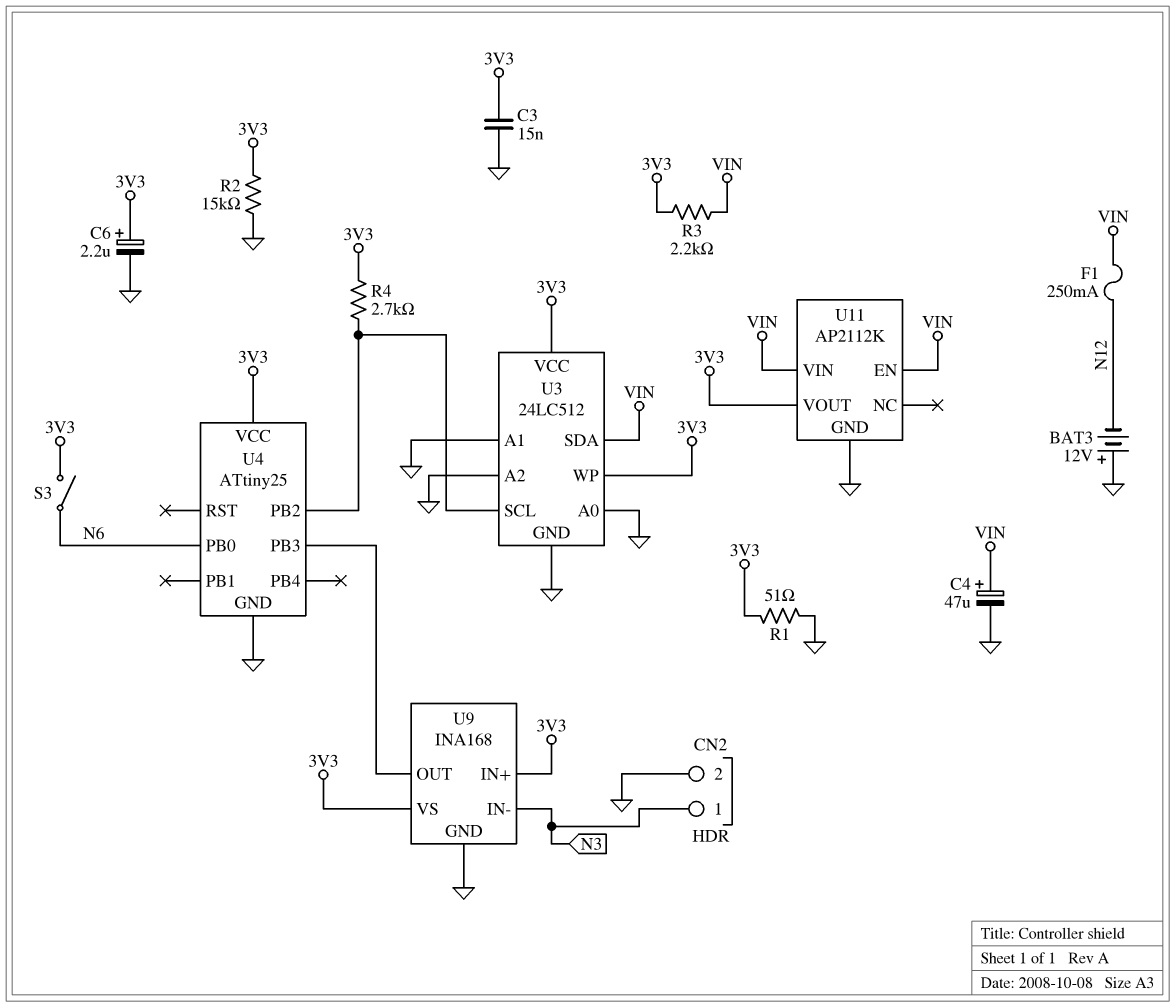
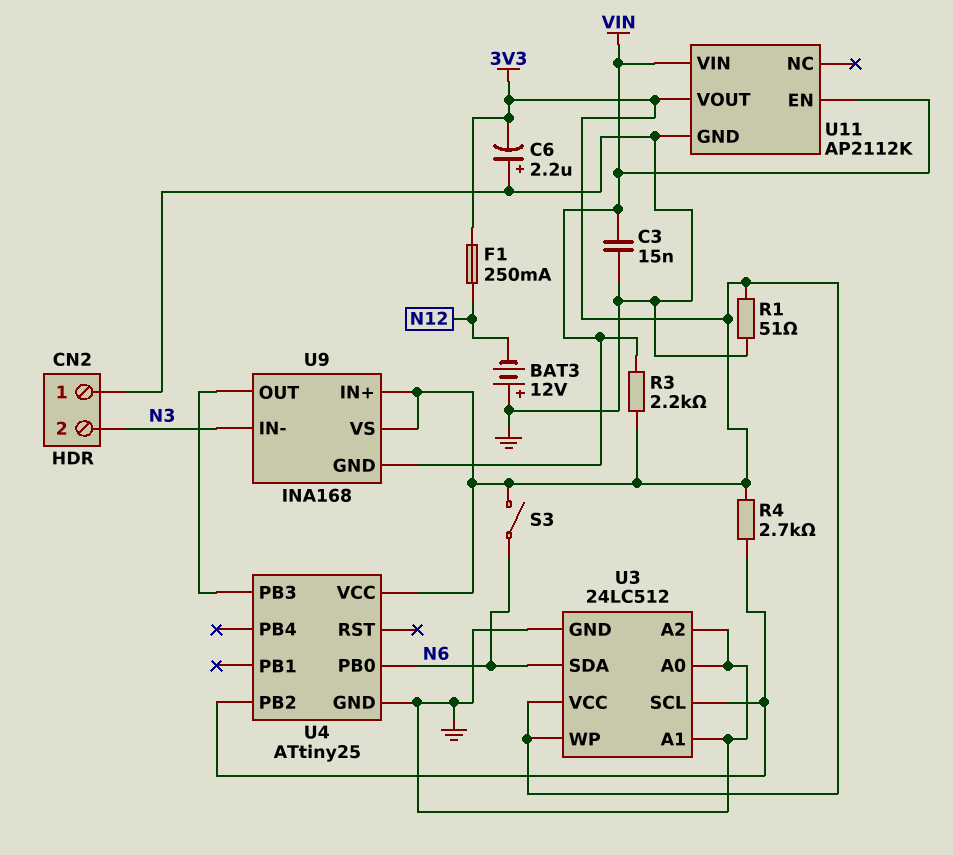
C3: 15nF (3V3, GND) -> 15nF (GND, VIN)
C4: 47uF (plus VIN, minus GND) -> none
C6: 2.2uF (plus 3V3, minus GND) -> 2.2uF (plus GND, minus 3V3)
CN2 pin 1: N3 -> GND
CN2 pin 2: GND -> N3
F1: 250mA (N12, VIN) -> 250mA (3V3, N12)
R2: 15k (3V3, GND) -> none
U3 pin SDA: VIN -> N6
U9 pin GND: GND -> VIN

